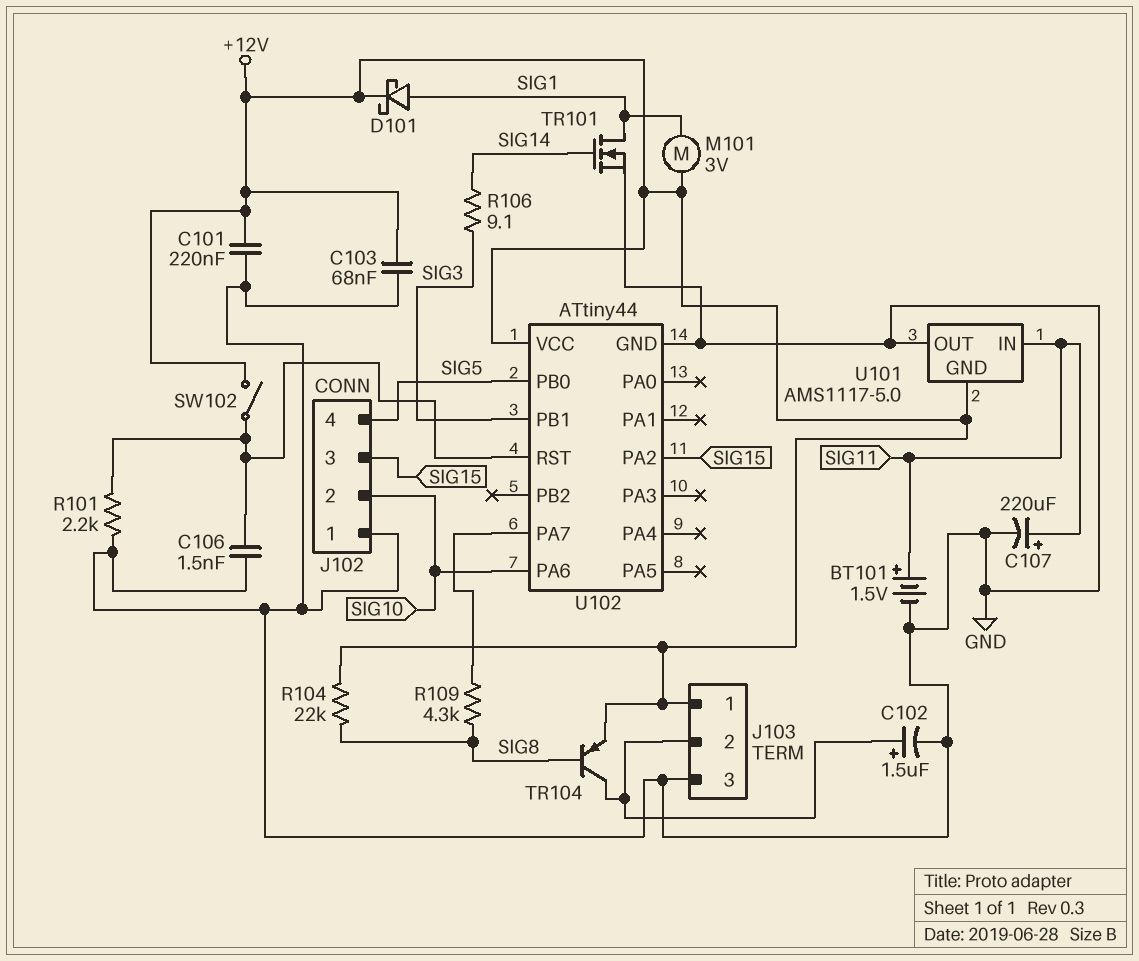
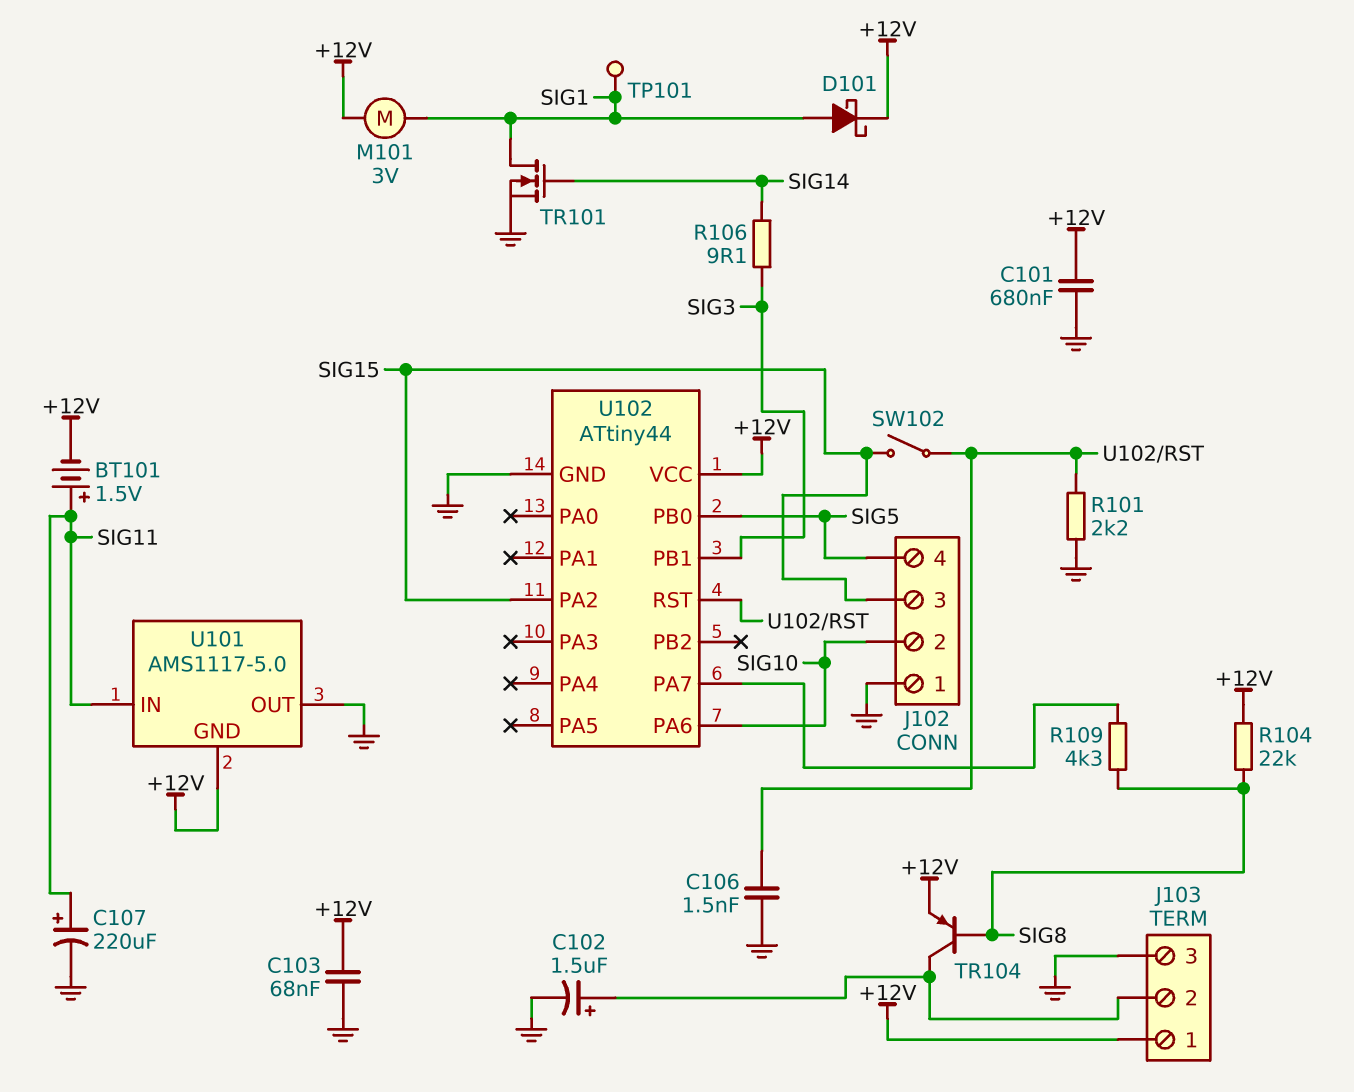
BT101: 1.5V (plus SIG11, minus GND) -> 1.5V (plus SIG11, minus +12V)
C101: 220nF (+12V, GND) -> 680nF (+12V, GND)
SW102: switch (+12V, U102/RST) -> switch (SIG15, U102/RST)
TP101: none -> test point (SIG1)

